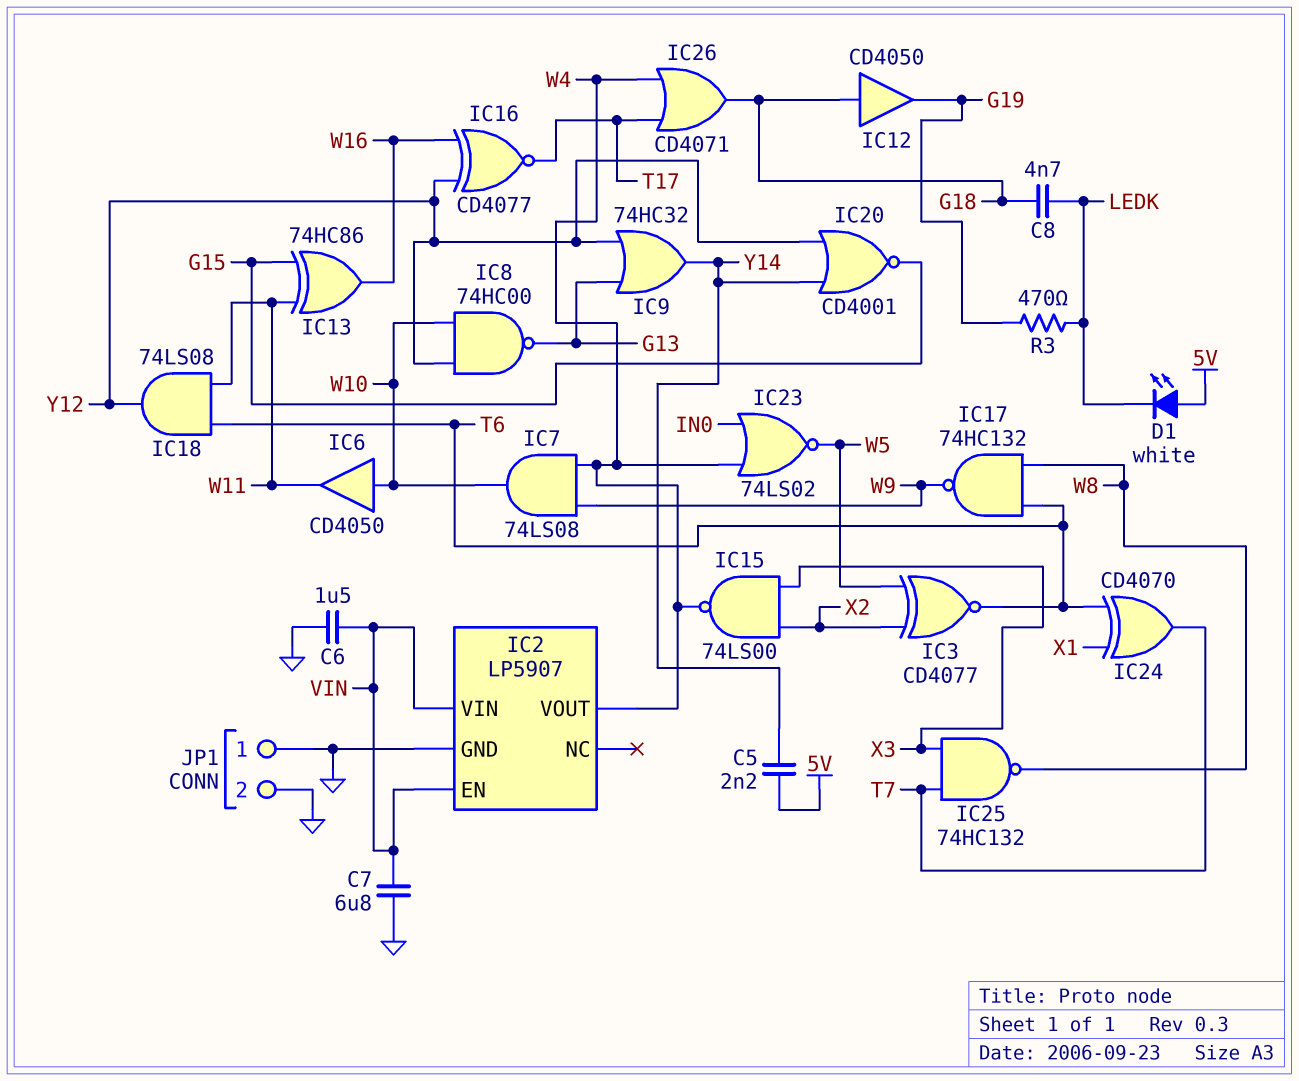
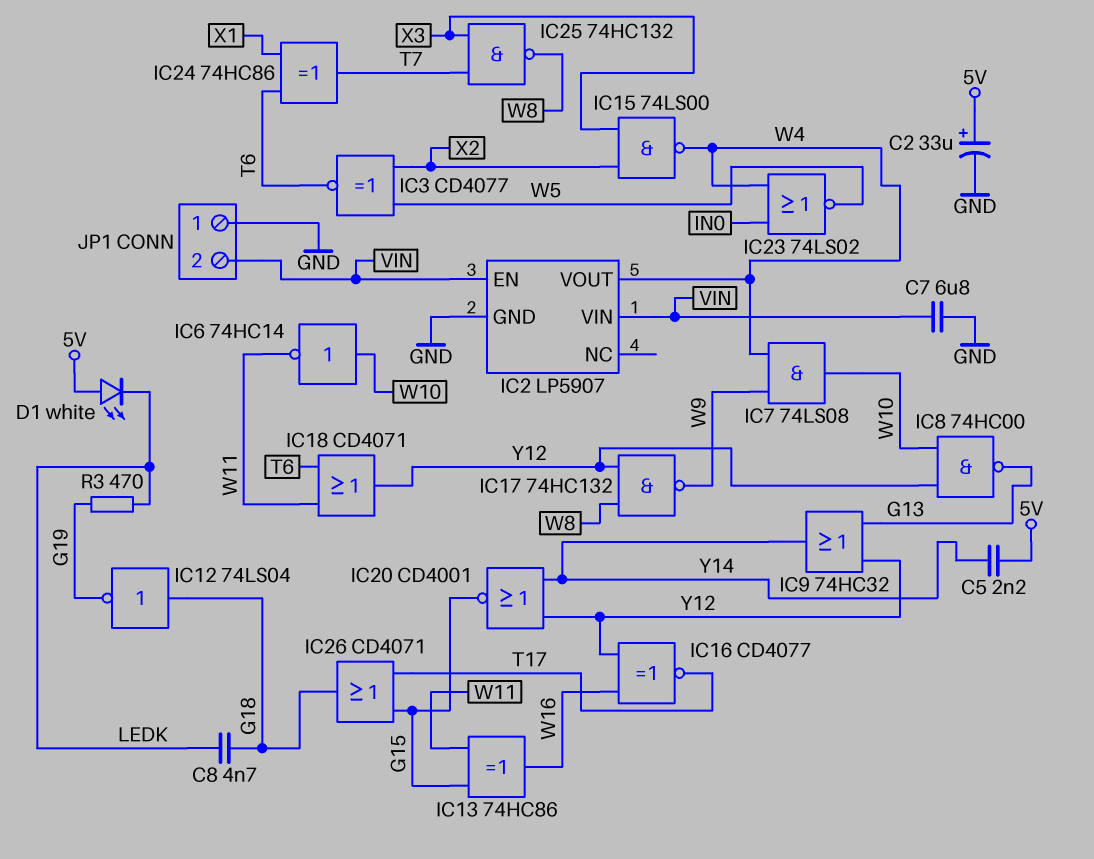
C2: none -> 33uF (plus 5V, minus GND)
C6: 1.5uF (GND, VIN) -> none
IC6: buffer CD4050 (in W10, out W11) -> NOT 74HC14 (in W10, out W11)
IC12: buffer CD4050 (in G18, out G19) -> NOT 74LS04 (in G18, out G19)
IC17: NAND 74HC132 (in T6, in W8, out W9) -> NAND 74HC132 (in W8, in Y12, out W9)
IC18: AND 74LS08 (in T6, in W11, out Y12) -> OR CD4071 (in T6, in W11, out Y12)
IC24: XOR CD4070 (in T6, in X1, out T7) -> XOR 74HC86 (in T6, in X1, out T7)
IC26: OR CD4071 (in T17, in W4, out G18) -> OR CD4071 (in G15, in T17, out G18)
JP1 pin 2: GND -> VIN

